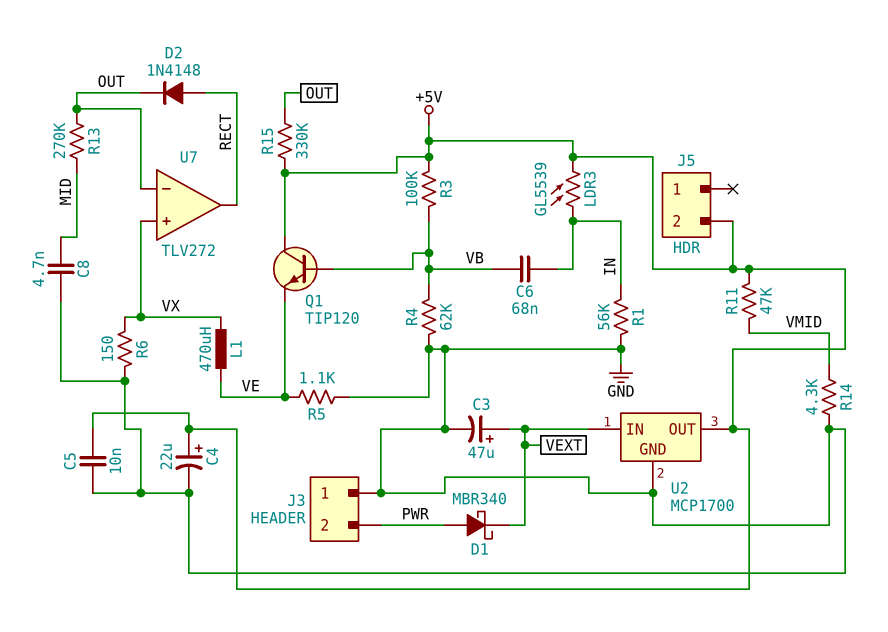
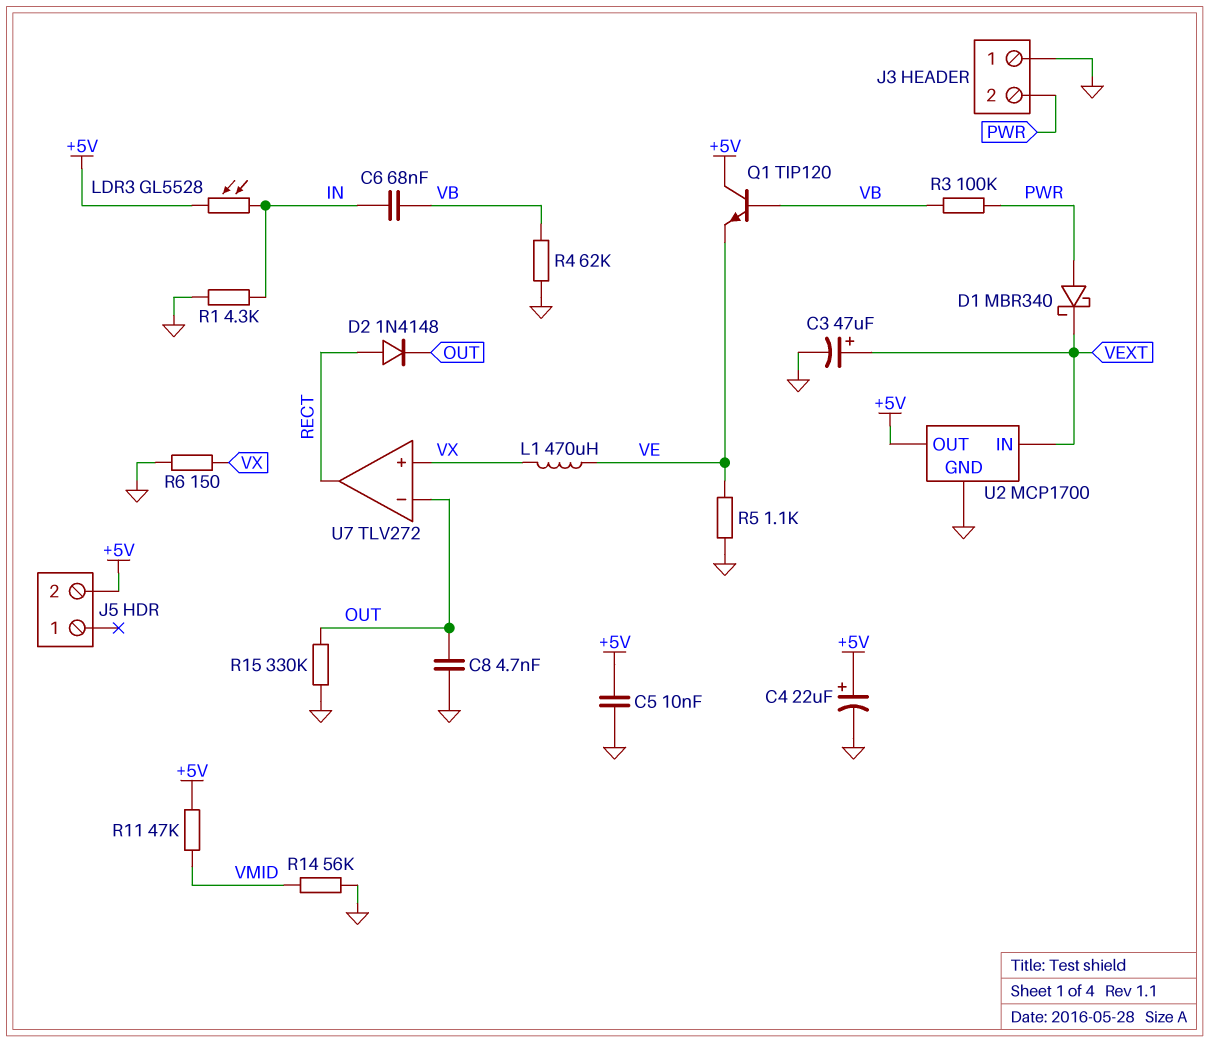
C8: 4.7nF (GND, MID) -> 4.7nF (GND, OUT)
LDR3: GL5539 (+5V, IN) -> GL5528 (+5V, IN)
R1: 56k (GND, IN) -> 4.3k (GND, IN)
R3: 100k (+5V, VB) -> 100k (PWR, VB)
R13: 270k (MID, OUT) -> none
R14: 4.3k (GND, VMID) -> 56k (GND, VMID)
R15: 330k (+5V, OUT) -> 330k (GND, OUT)

